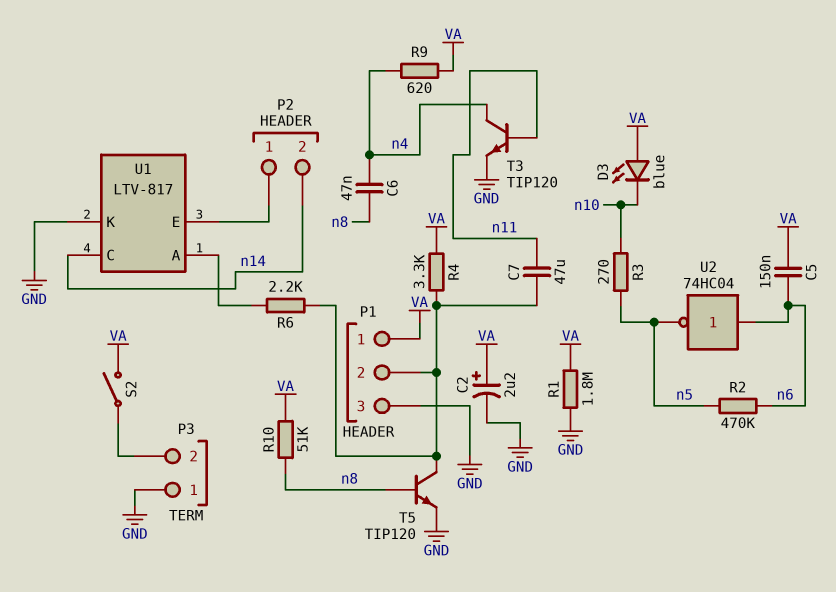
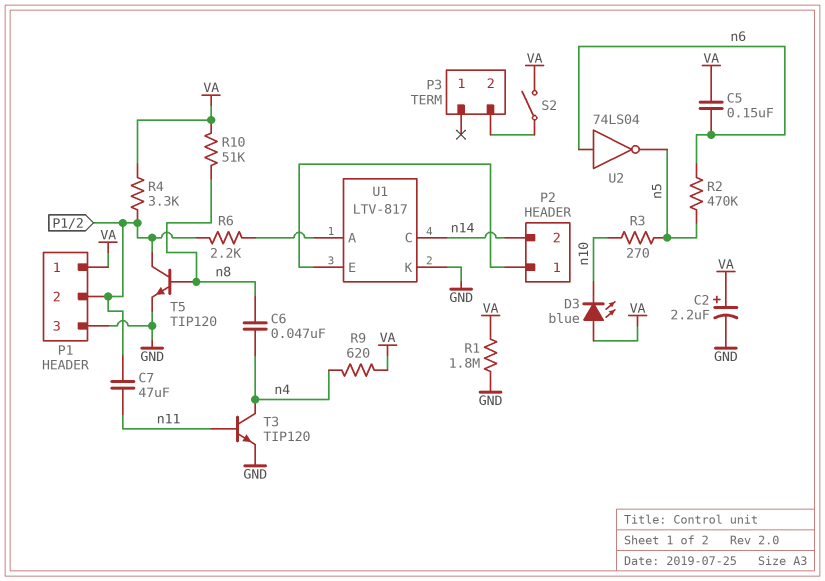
P3 pin 1: GND -> none
U2: NOT 74HC04 (in n6, out n5) -> NOT 74LS04 (in n6, out n5)

